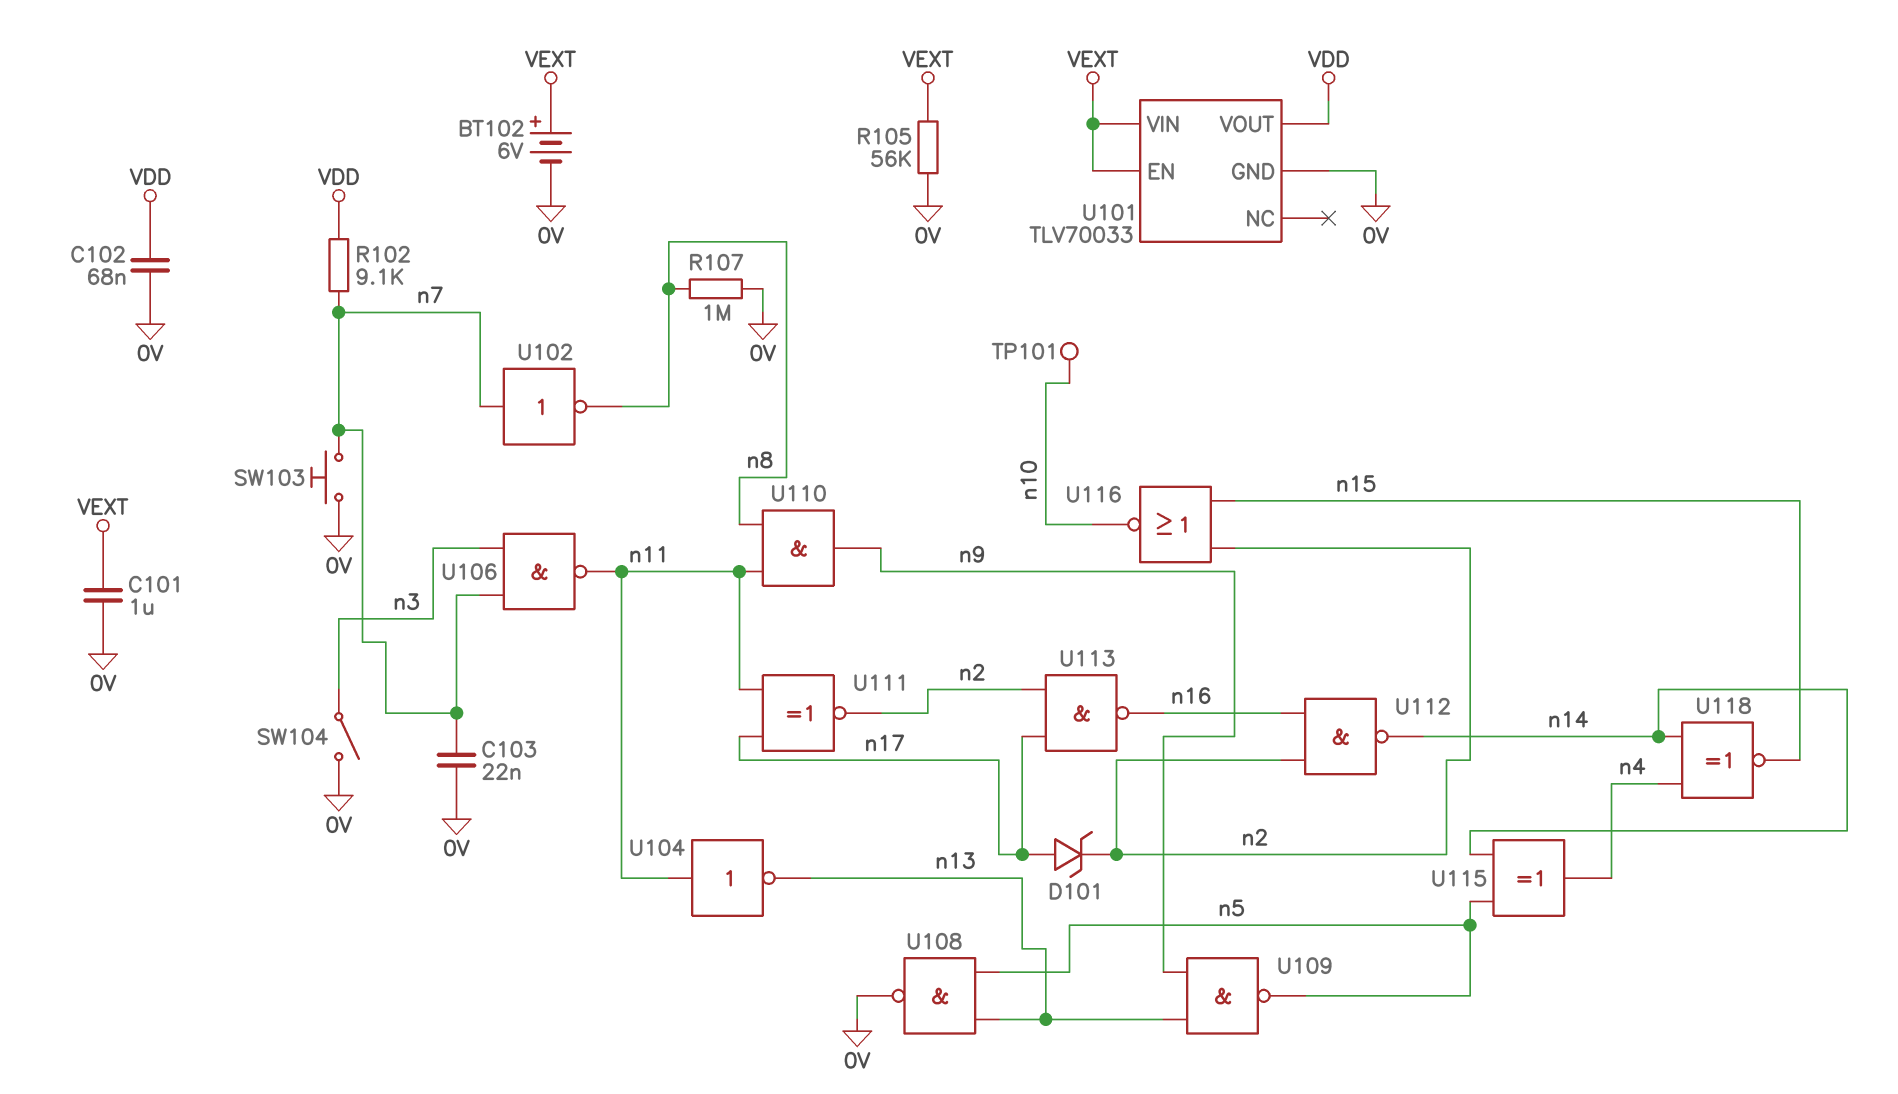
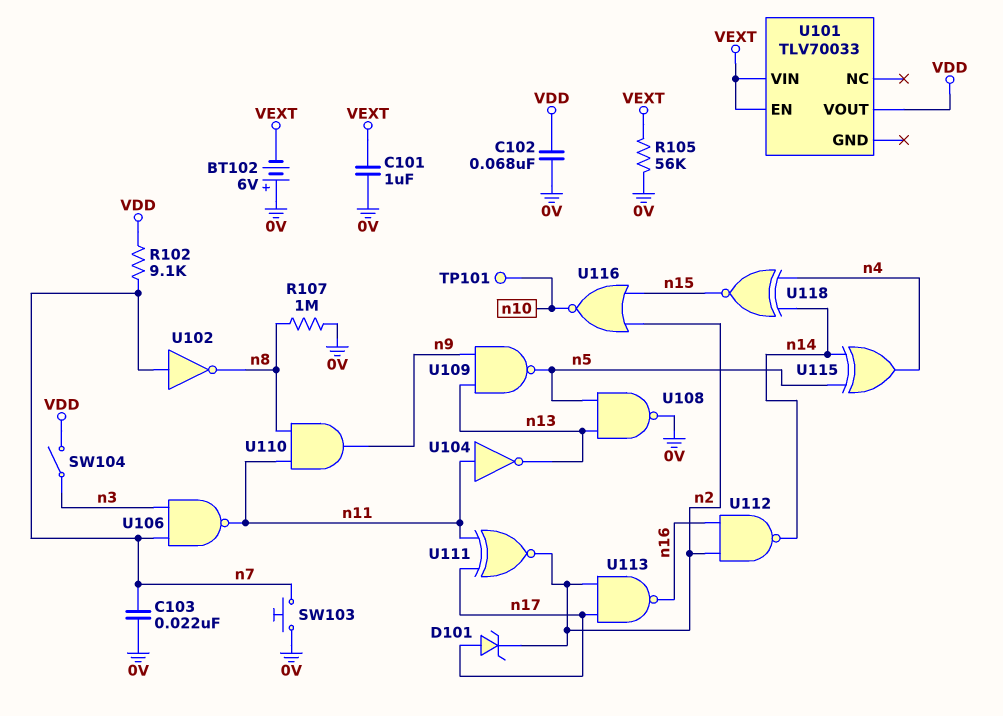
BT102: 6V (plus VEXT, minus 0V) -> 6V (plus 0V, minus VEXT)
SW104: switch (0V, n3) -> switch (VDD, n3)
U101 pin GND: 0V -> none

